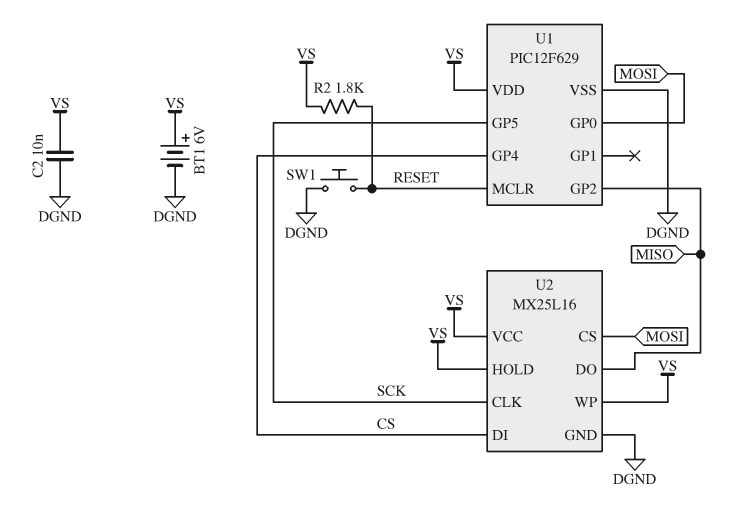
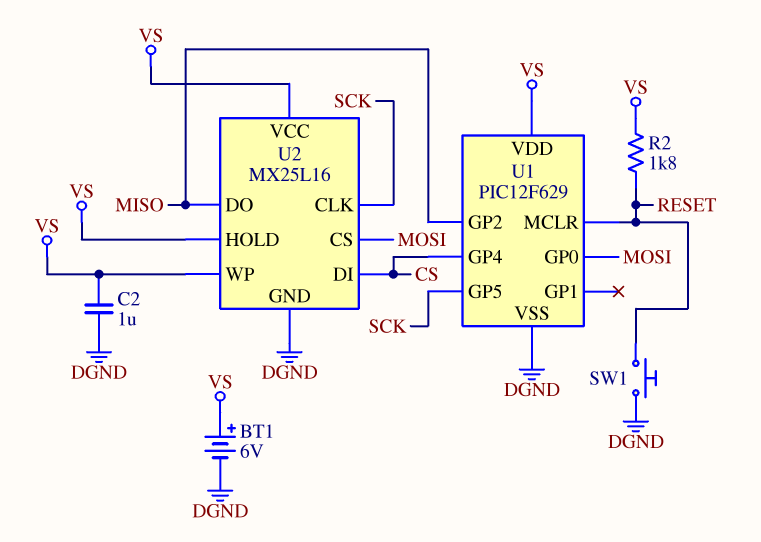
C2: 10nF (DGND, VS) -> 1uF (DGND, VS)

